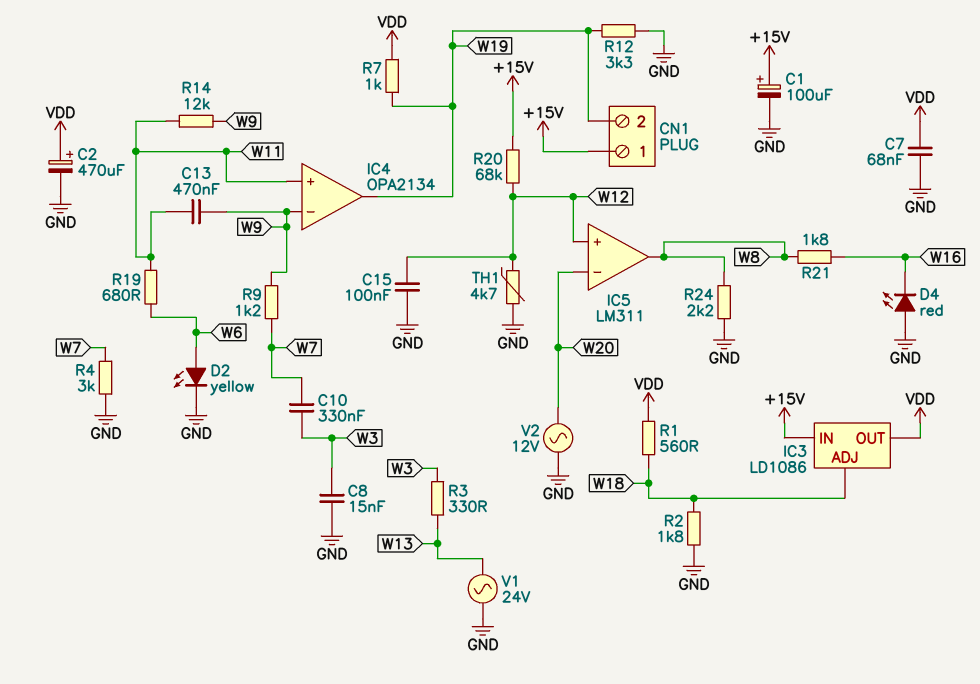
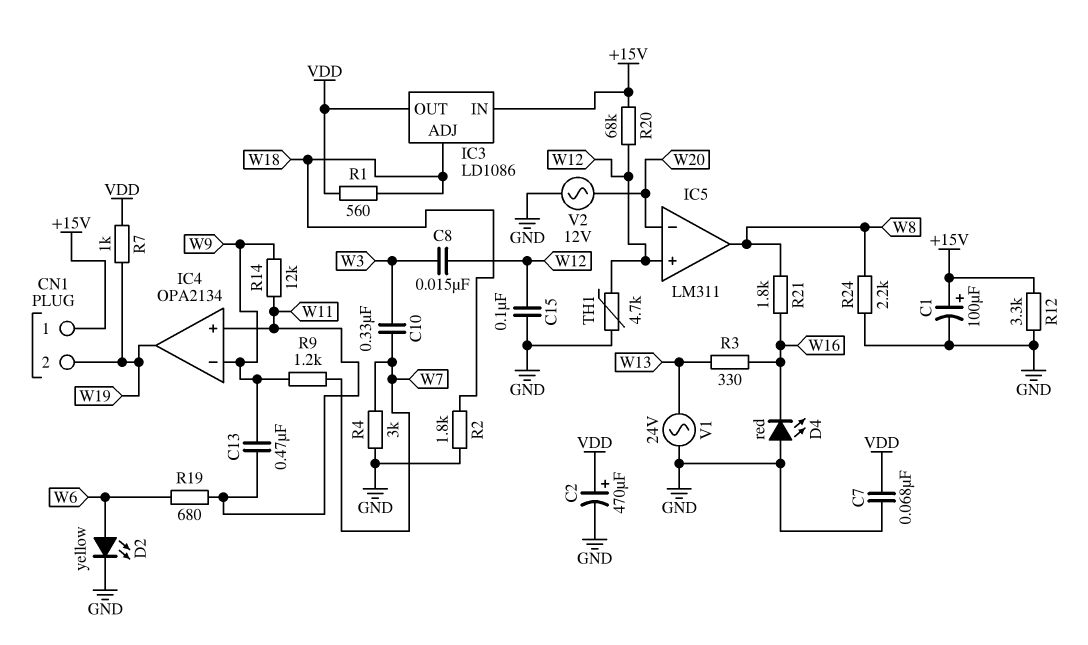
C8: 15nF (GND, W3) -> 15nF (W3, W12)
R3: 330 (W3, W13) -> 330 (W13, W16)
R12: 3.3k (GND, W19) -> 3.3k (+15V, GND)

